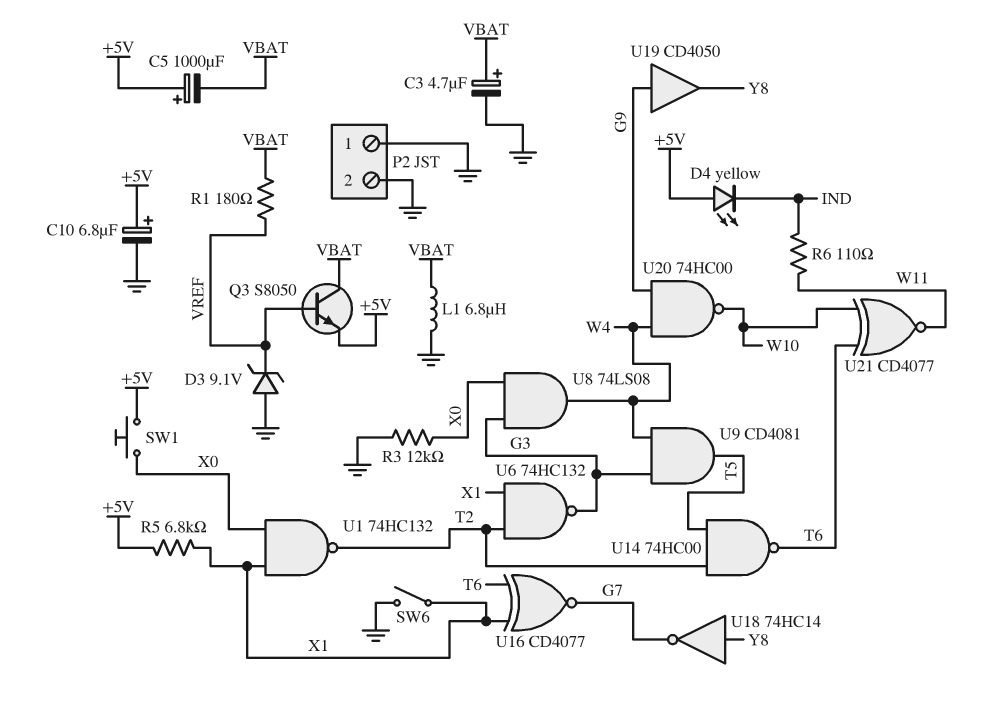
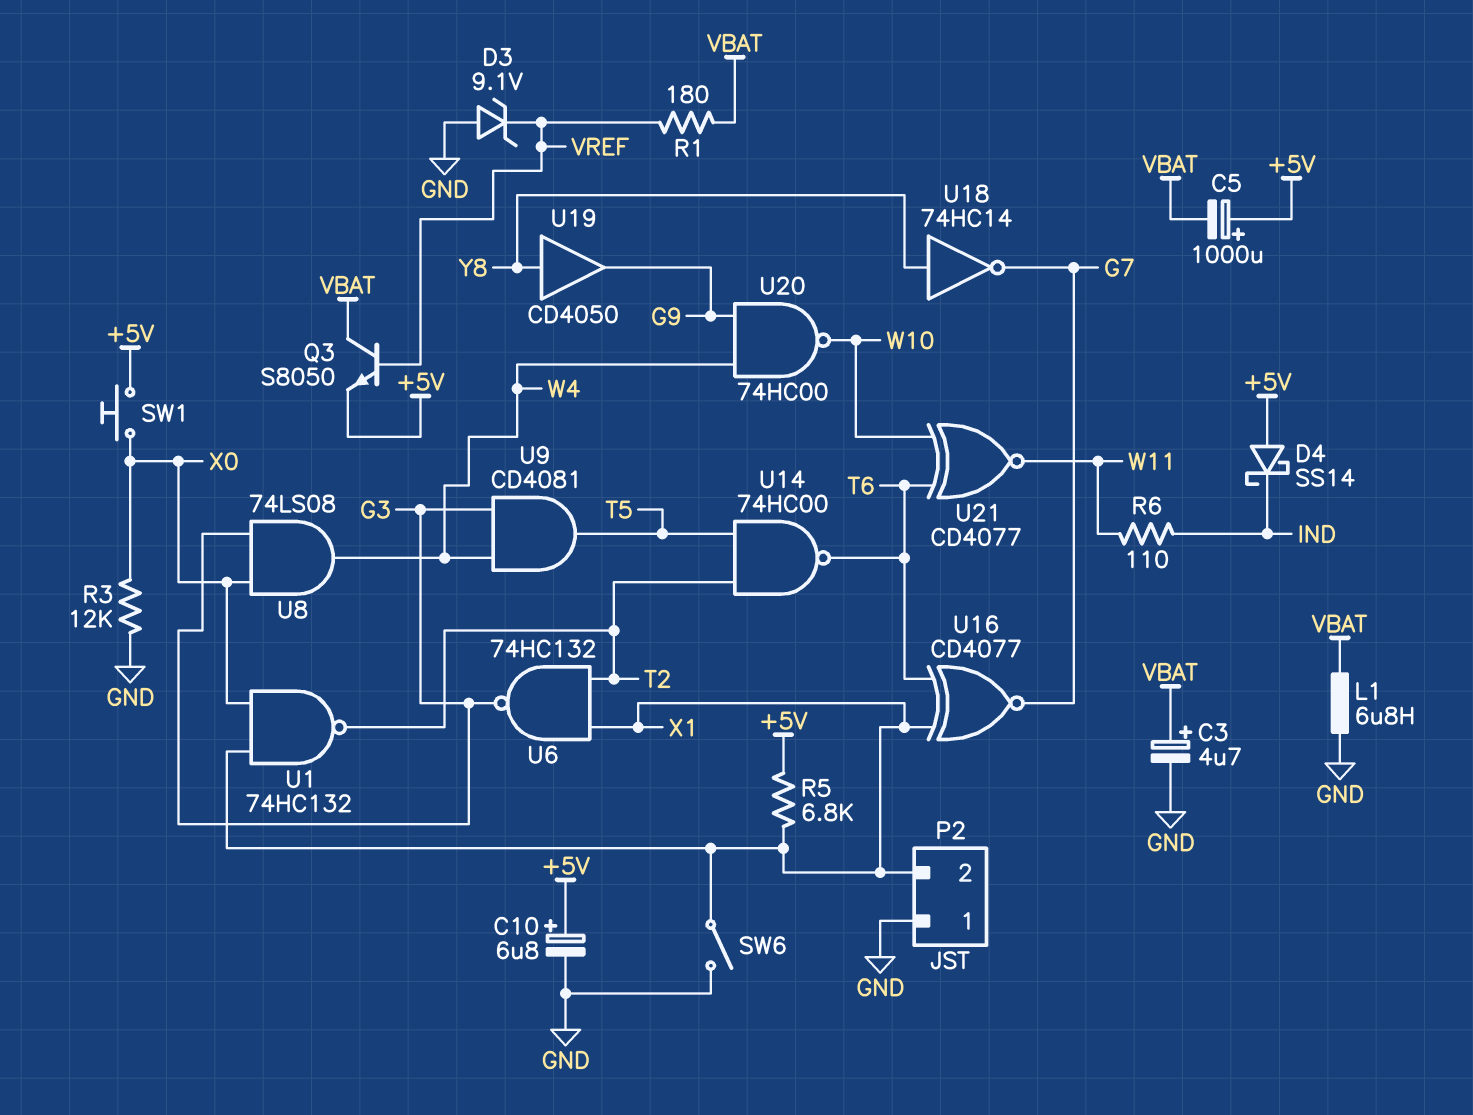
D4: LED yellow (A +5V, K IND) -> schottky SS14 (A +5V, K IND)
P2 pin 2: GND -> X1
U19: buffer CD4050 (in G9, out Y8) -> buffer CD4050 (in Y8, out G9)

